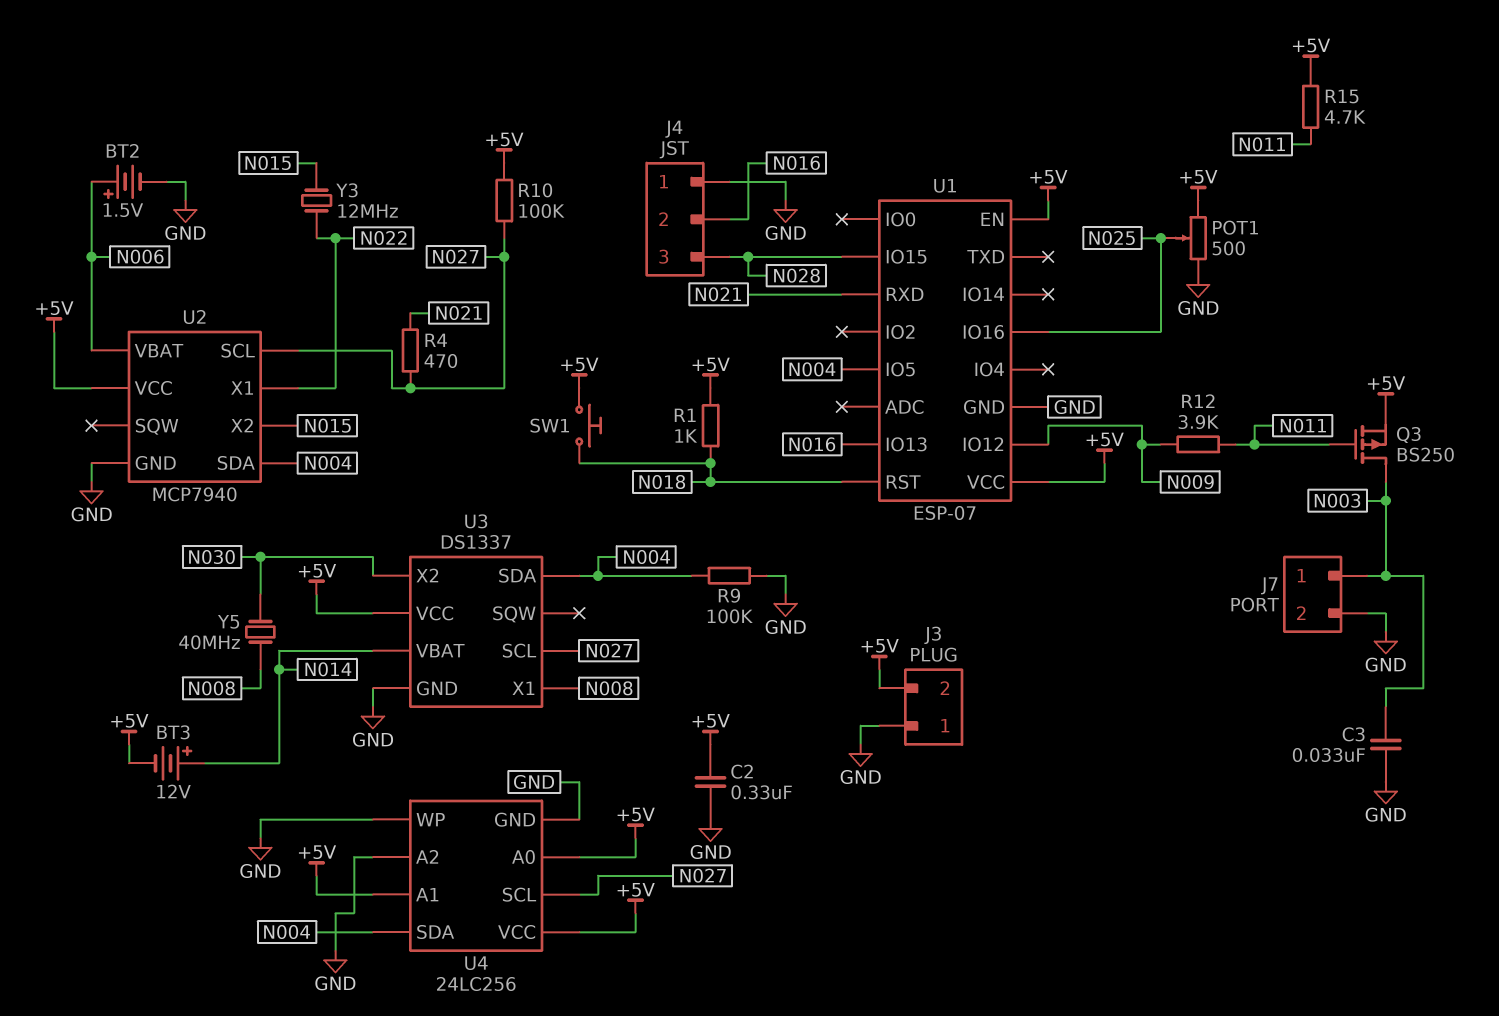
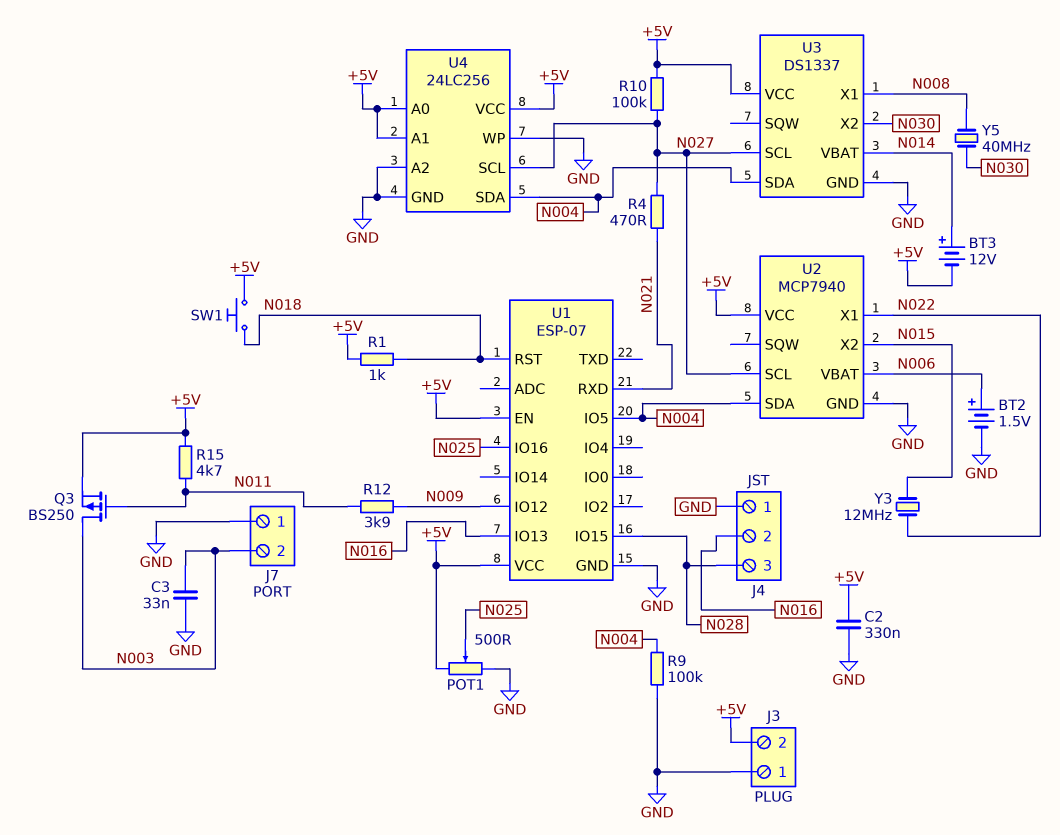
J7 pin 1: N003 -> GND
J7 pin 2: GND -> N003

